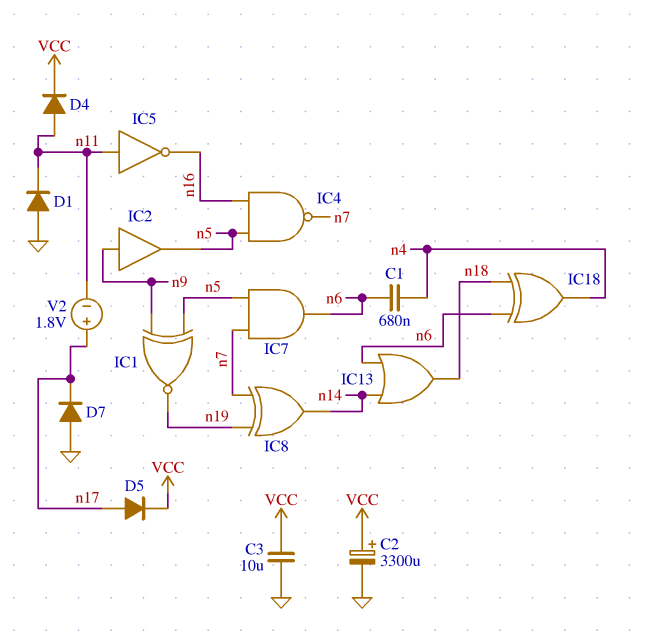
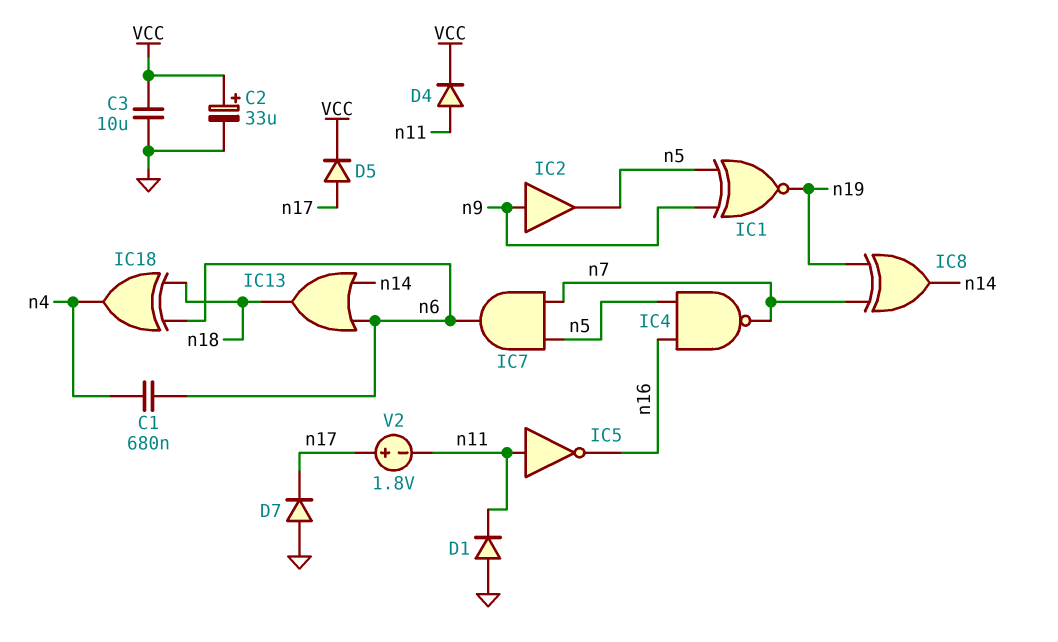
C2: 3300uF (plus VCC, minus GND) -> 33uF (plus VCC, minus GND)

